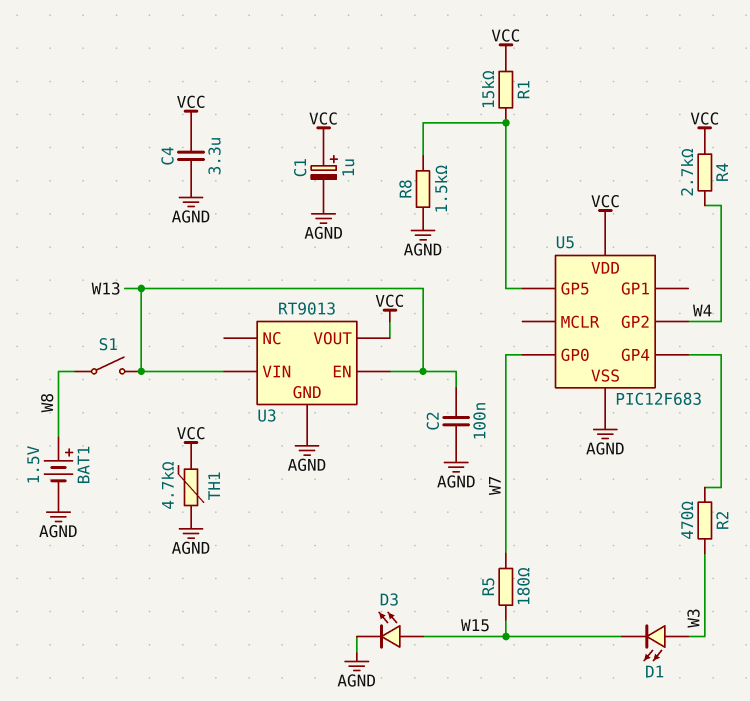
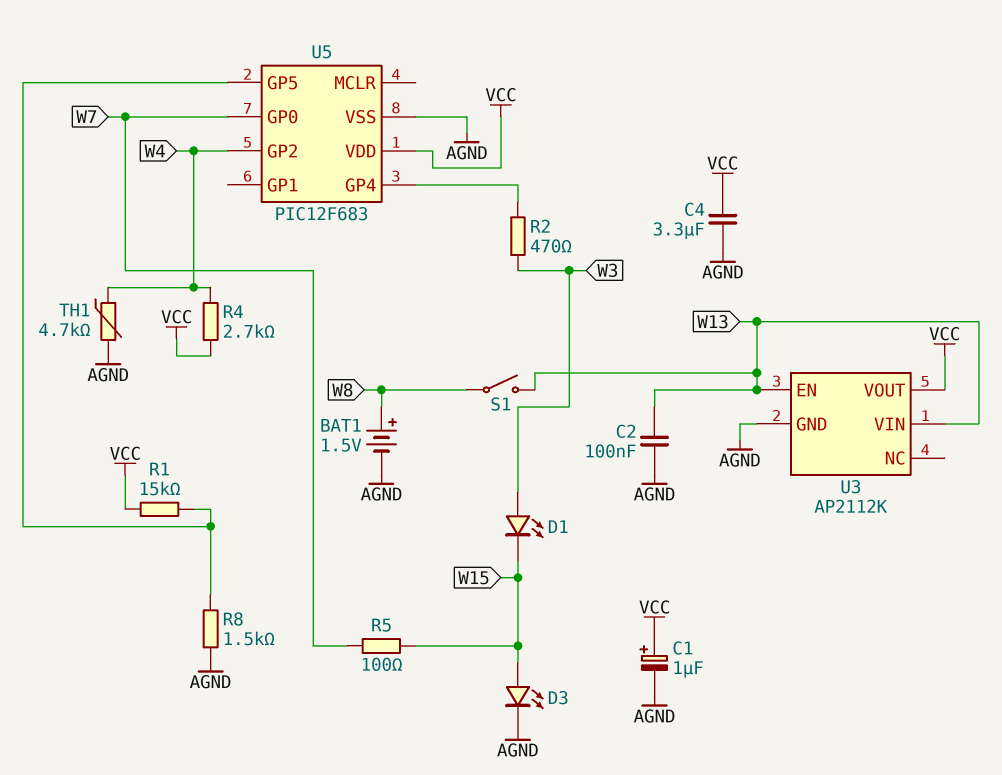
R5: 180 (W7, W15) -> 100 (W7, W15)
TH1: 4.7k (AGND, VCC) -> 4.7k (AGND, W4)
U3: RT9013 -> AP2112K

